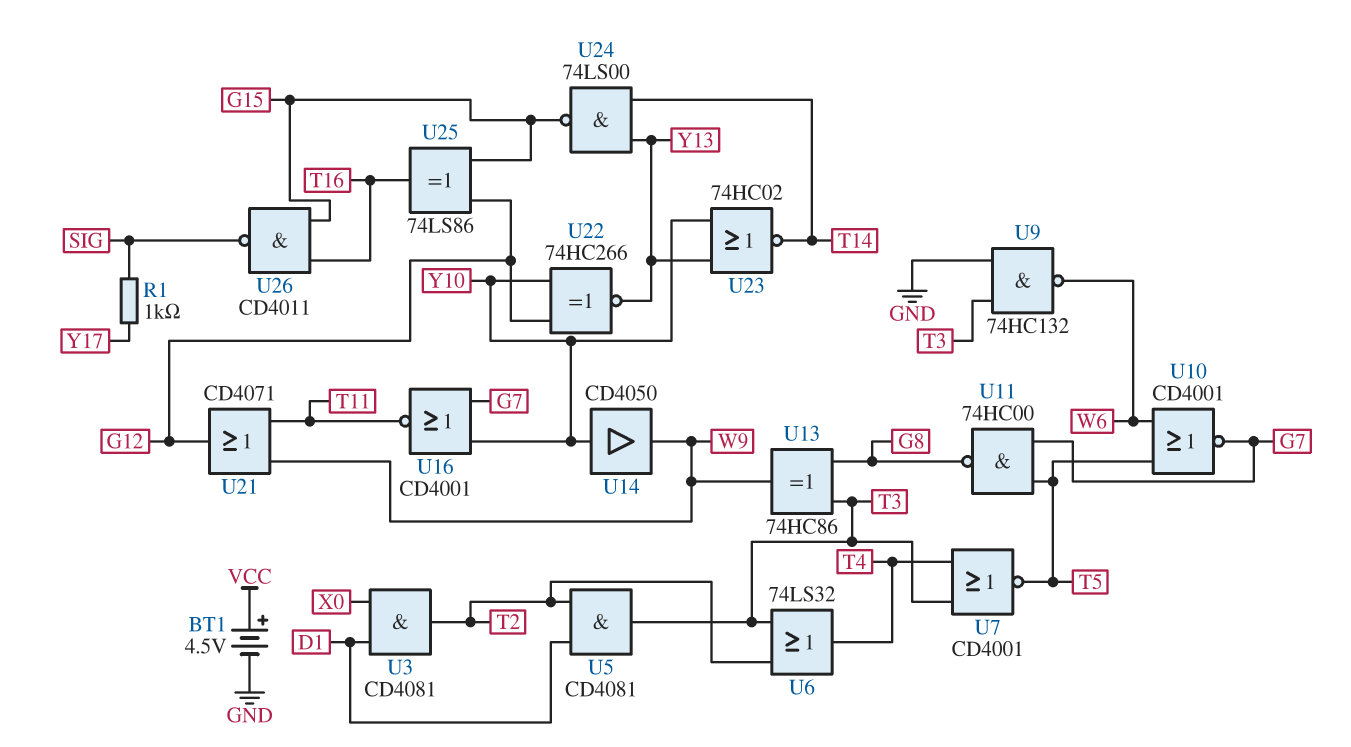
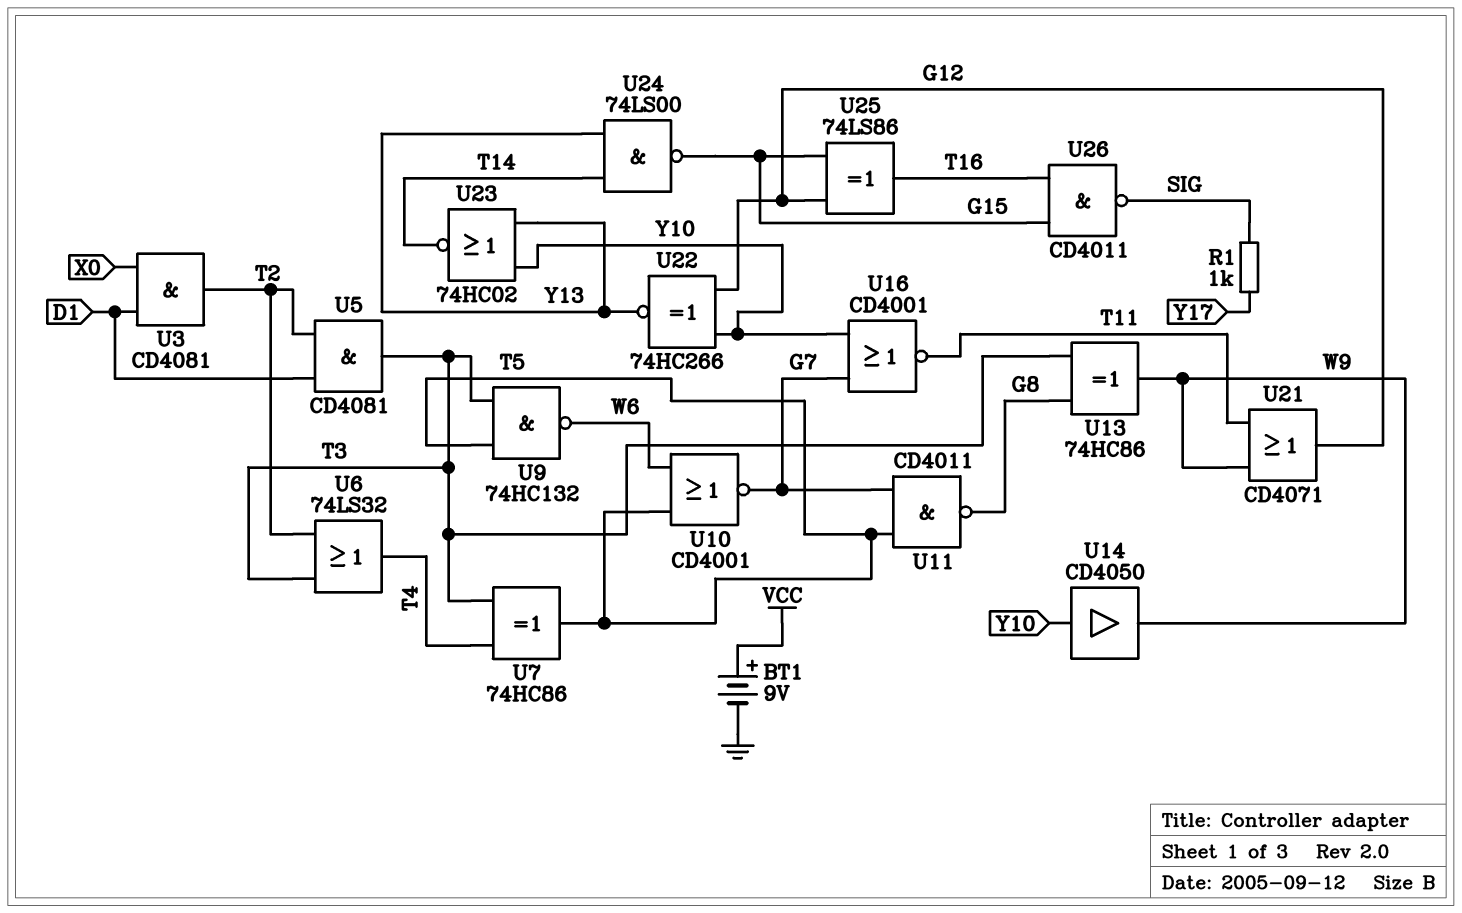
BT1: 4.5V (plus VCC, minus GND) -> 9V (plus VCC, minus GND)
U7: NOR CD4001 (in T3, in T4, out T5) -> XOR 74HC86 (in T3, in T4, out T5)
U9: NAND 74HC132 (in GND, in T3, out W6) -> NAND 74HC132 (in T3, in T5, out W6)
U11: NAND 74HC00 (in G7, in T5, out G8) -> NAND CD4011 (in G7, in T5, out G8)

